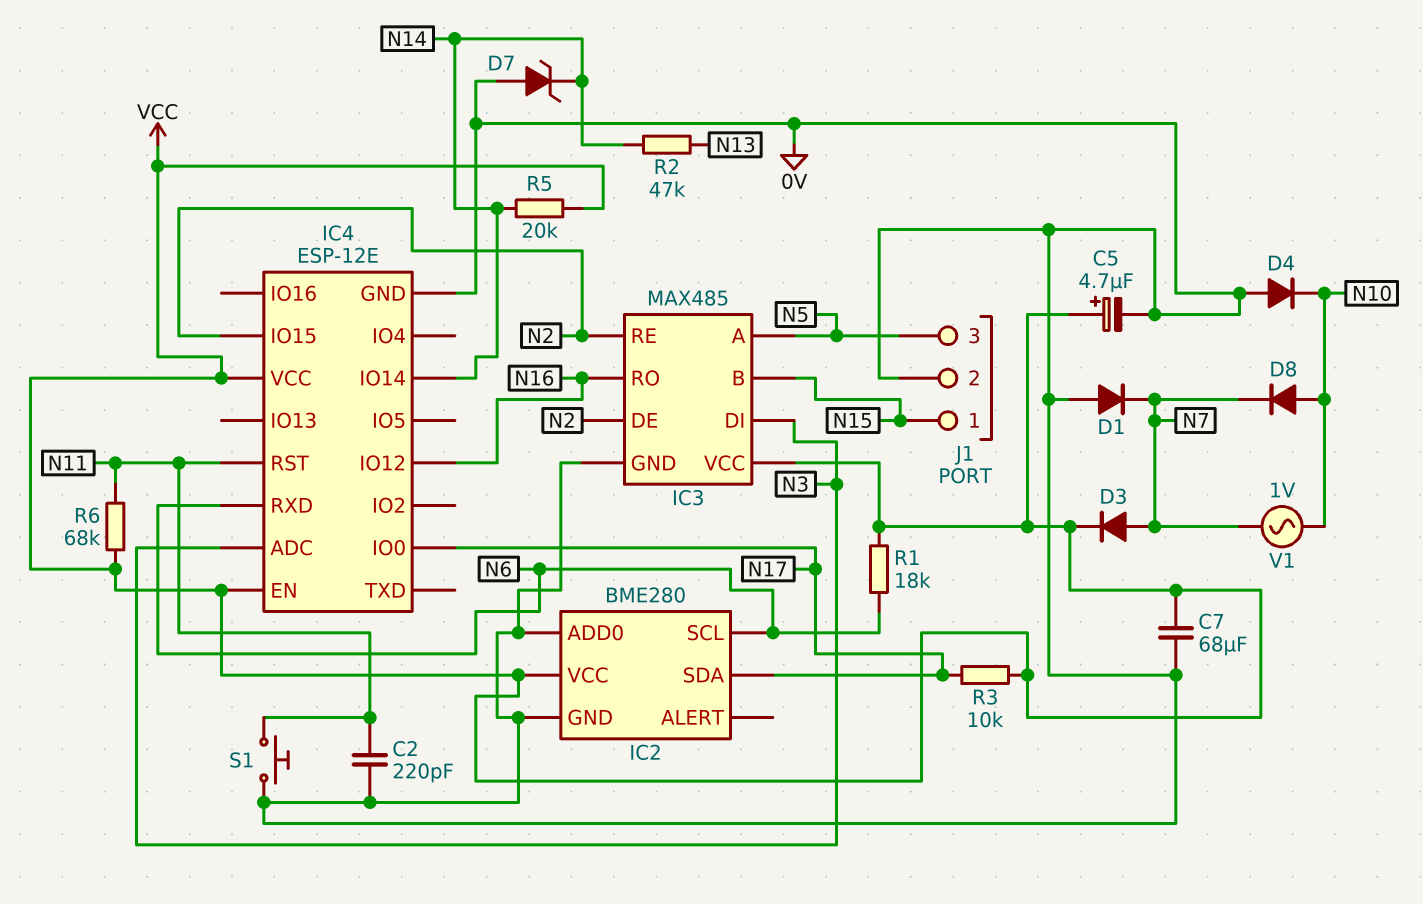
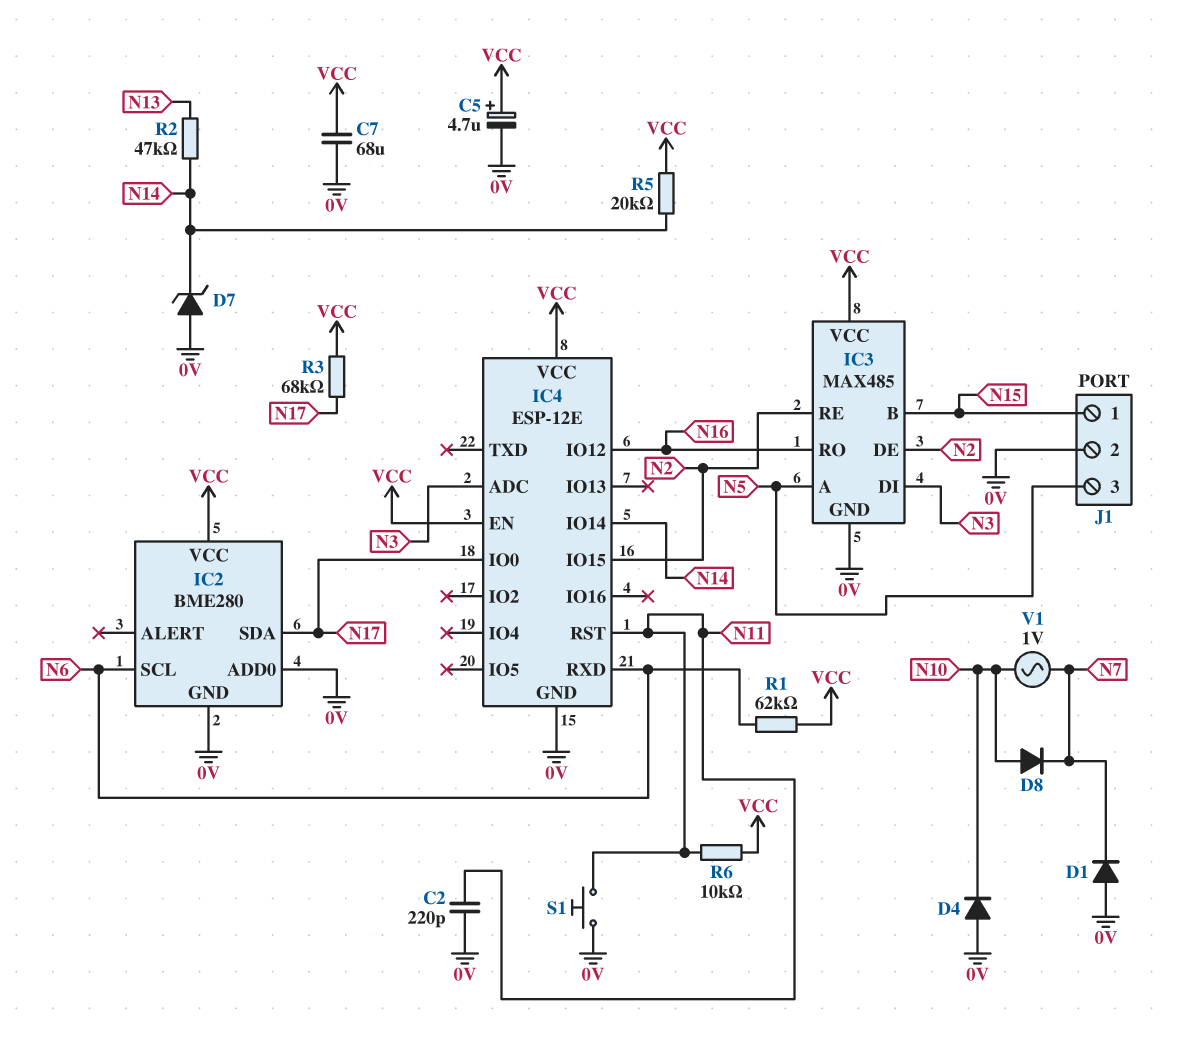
D3: diode (A N7, K VCC) -> none
R1: 18k (N6, VCC) -> 62k (N6, VCC)
R3: 10k (N17, VCC) -> 68k (N17, VCC)
R6: 68k (N11, VCC) -> 10k (N11, VCC)

